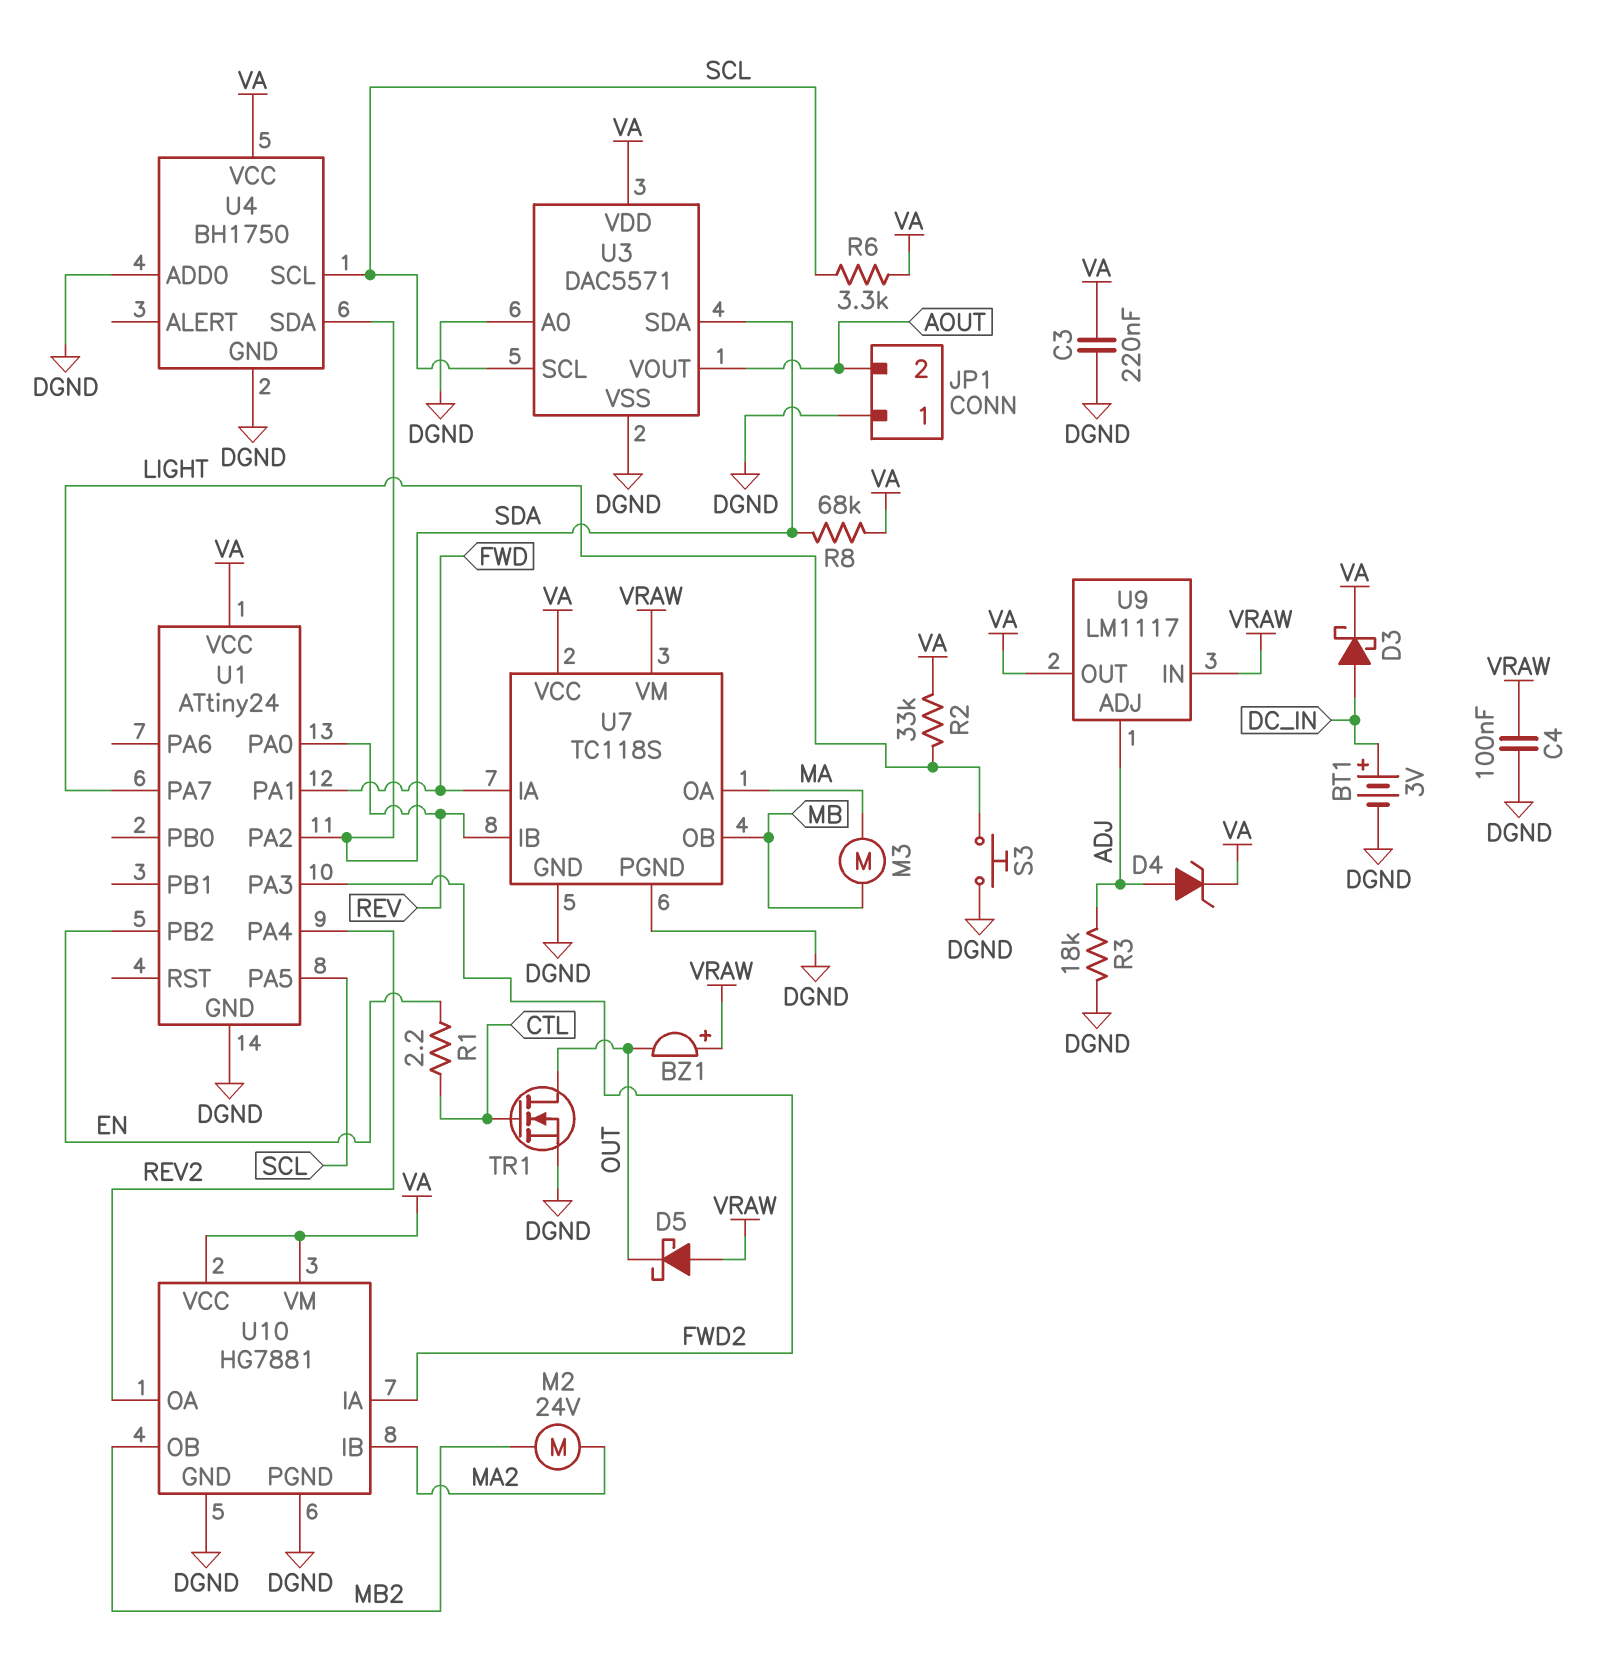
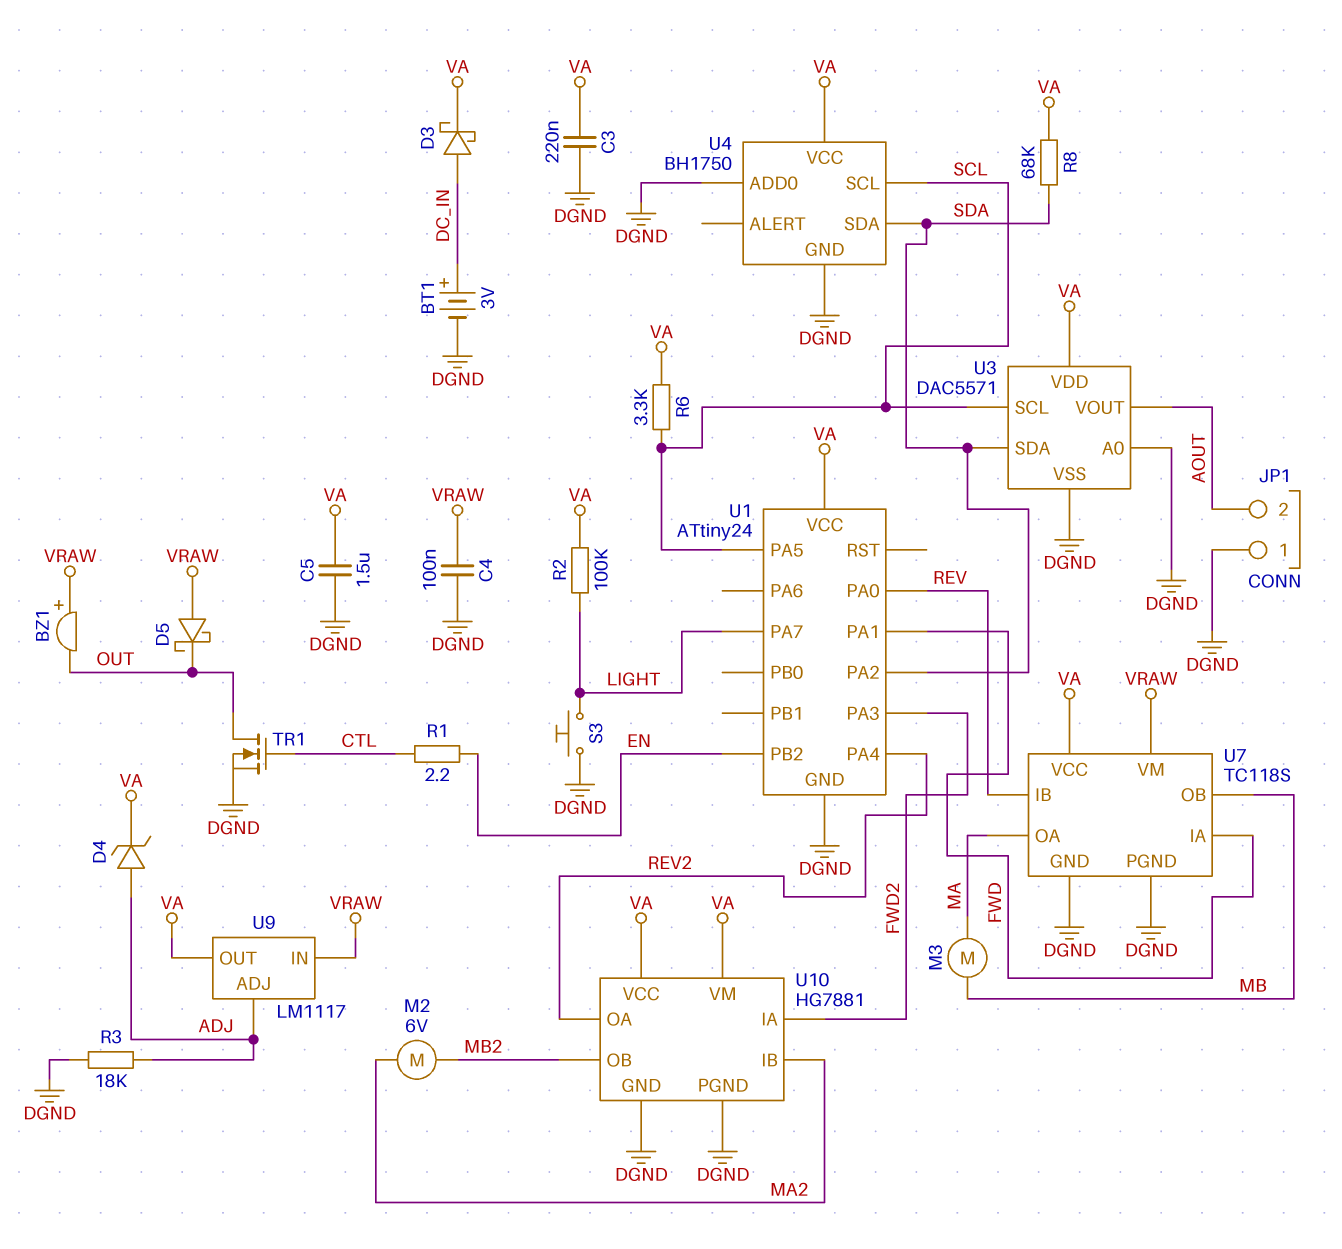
C5: none -> 1.5uF (DGND, VA)
M2: motor 24V (MA2, MB2) -> motor 6V (MA2, MB2)
R2: 33k (LIGHT, VA) -> 100k (LIGHT, VA)

